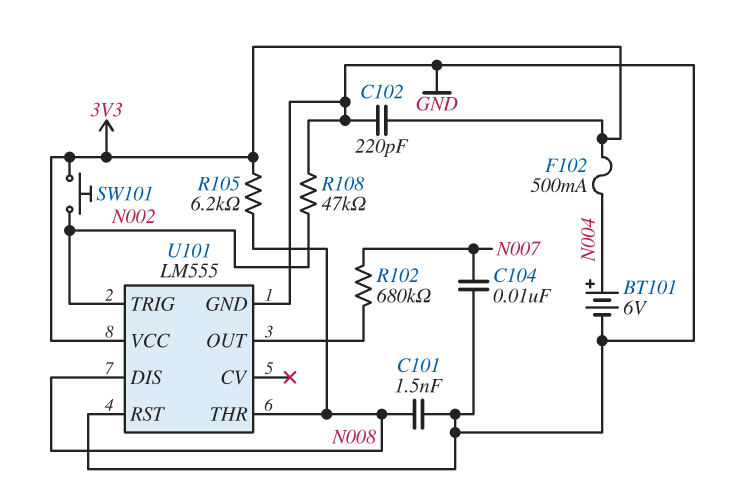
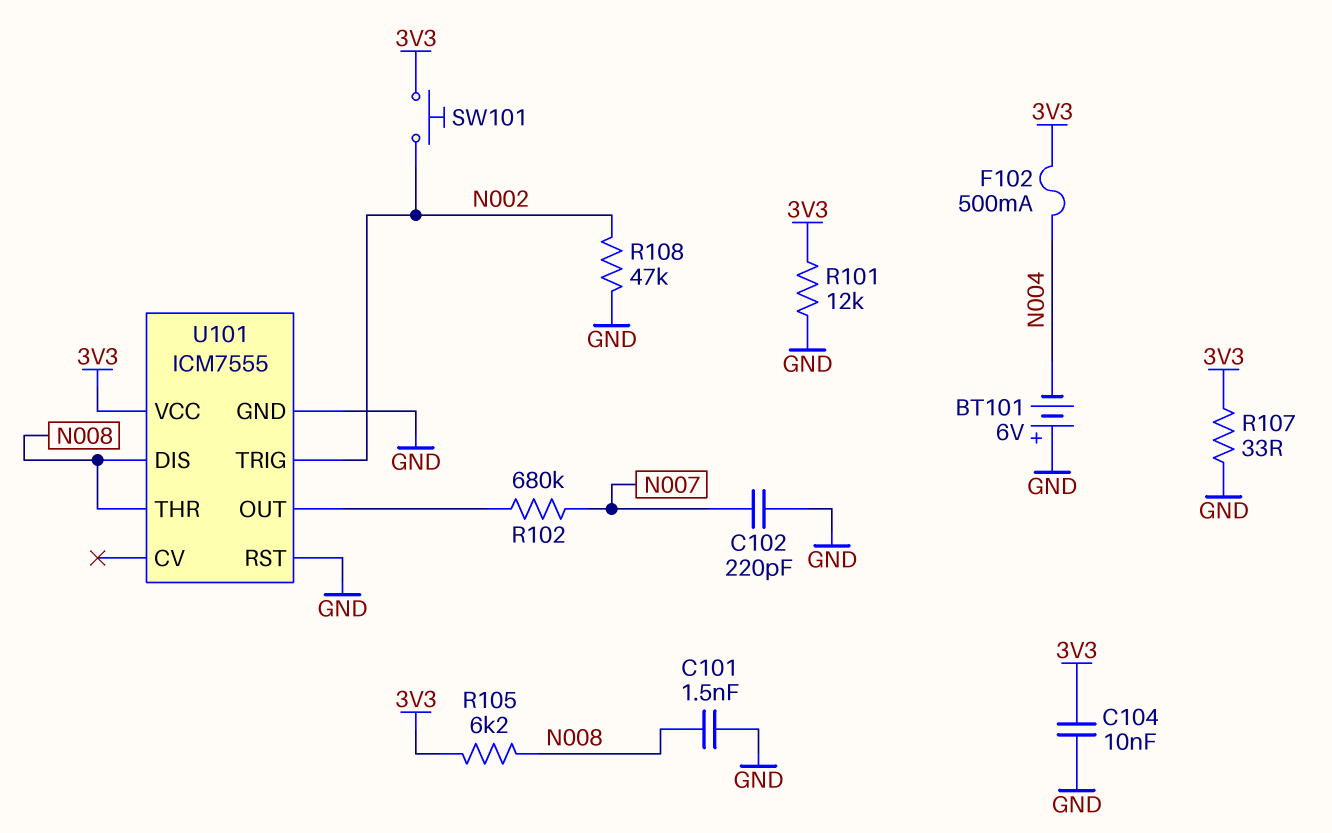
BT101: 6V (plus N004, minus GND) -> 6V (plus GND, minus N004)
C102: 220pF (3V3, GND) -> 220pF (GND, N007)
C104: 10nF (GND, N007) -> 10nF (3V3, GND)
R101: none -> 12k (3V3, GND)
R107: none -> 33 (3V3, GND)
U101: LM555 -> ICM7555

